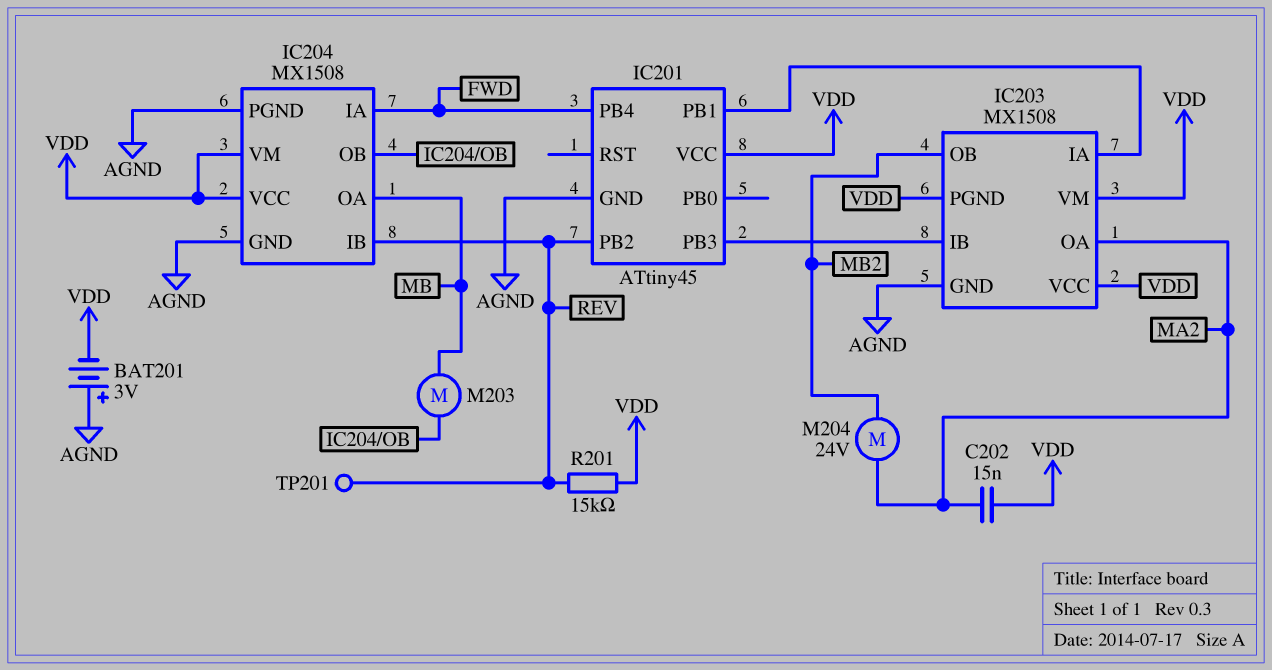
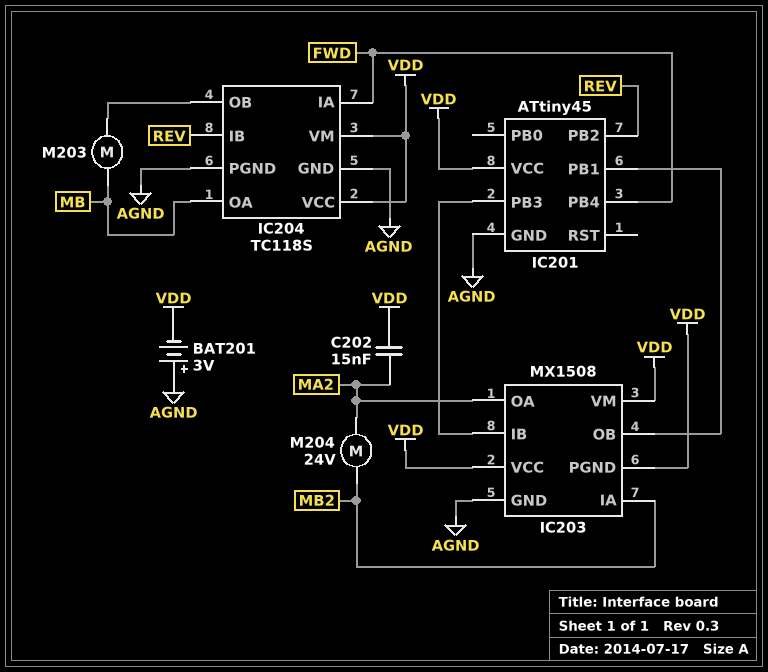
IC203 pin IA: IC201/PB1 -> MB2
IC203 pin OB: MB2 -> IC201/PB1
IC204: MX1508 -> TC118S
R201: 15k (REV, VDD) -> none
TP201: test point (REV) -> none

